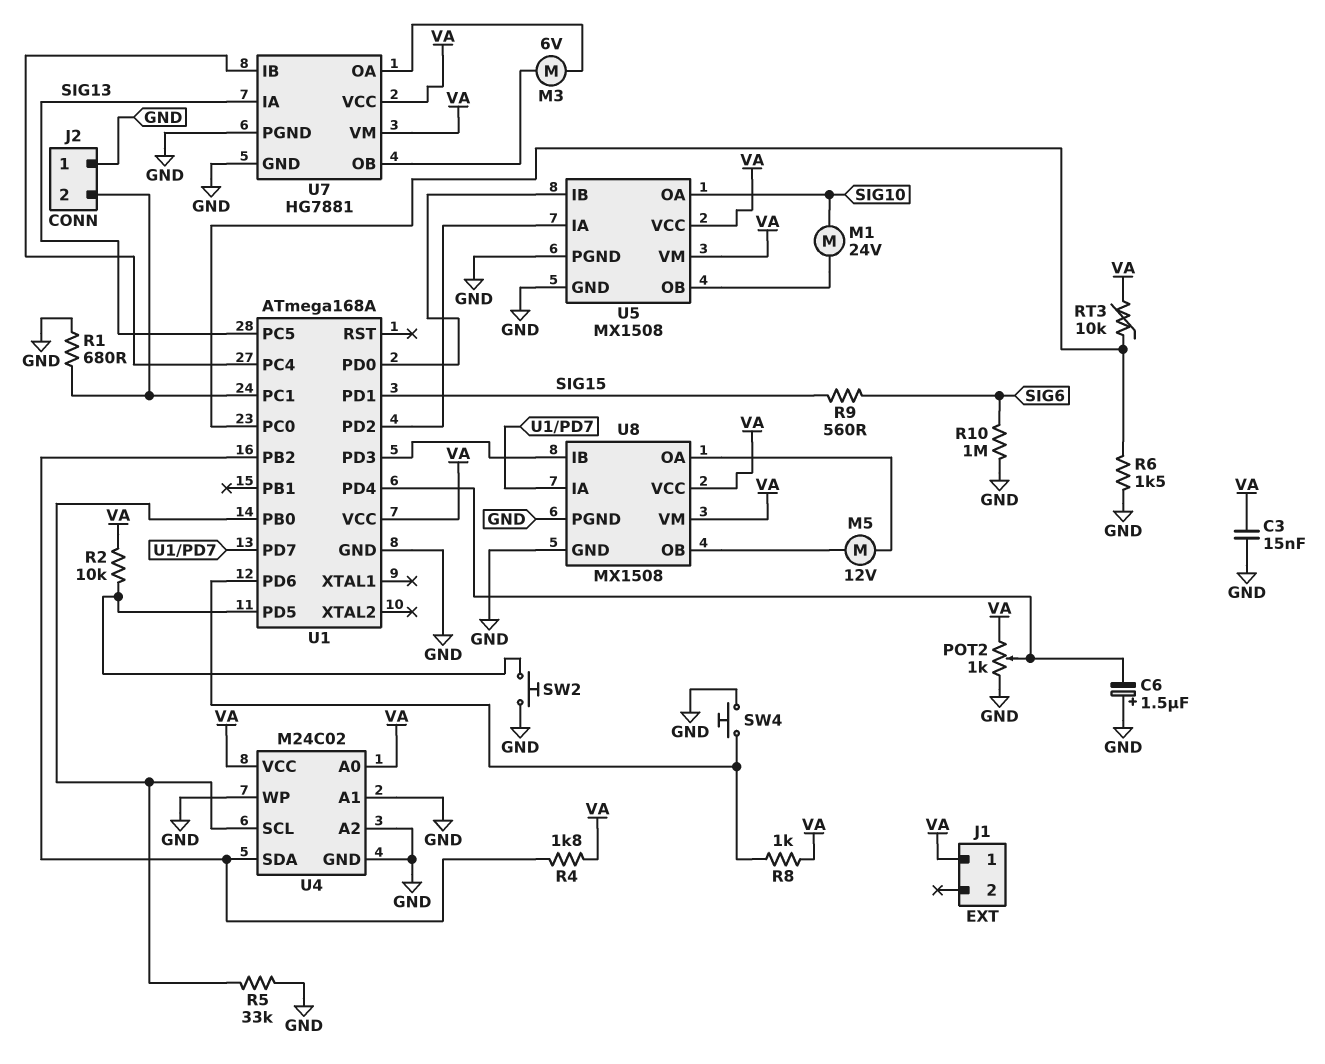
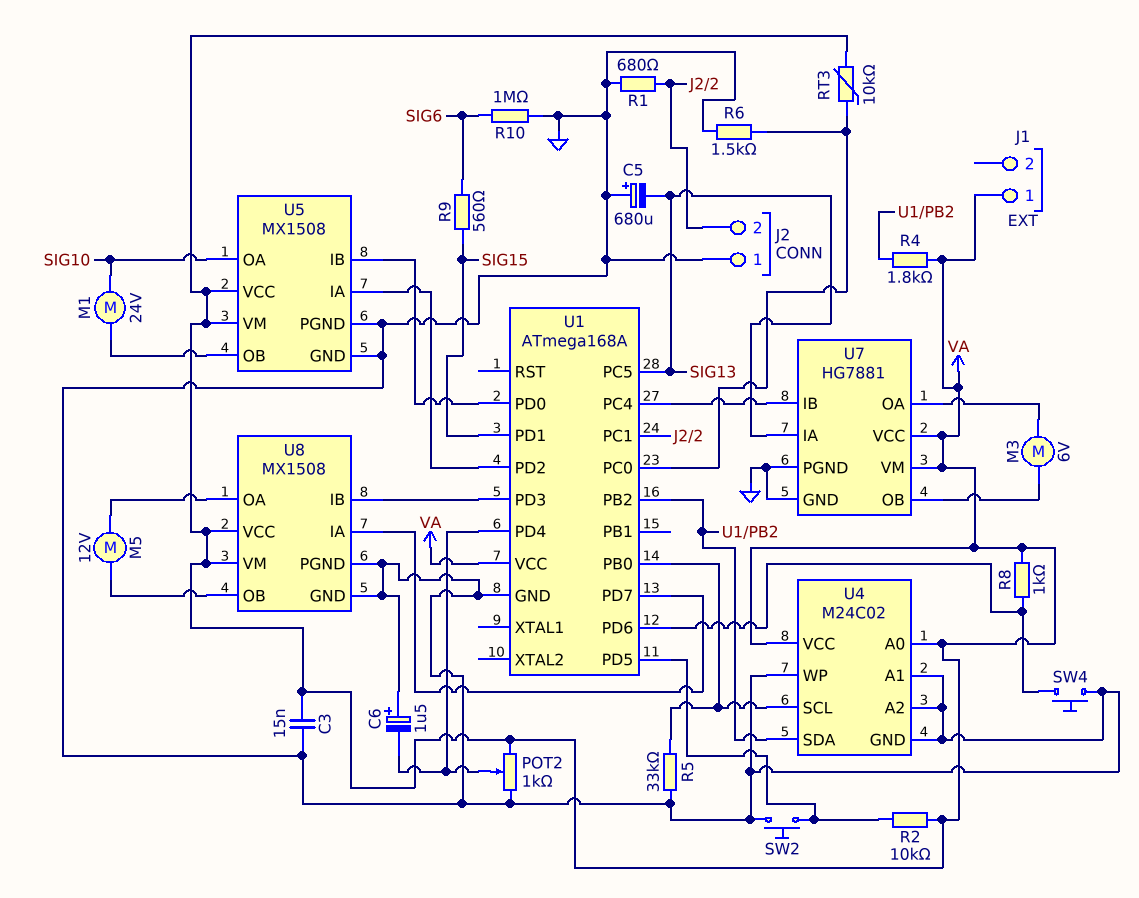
C5: none -> 680uF (plus GND, minus SIG13)

